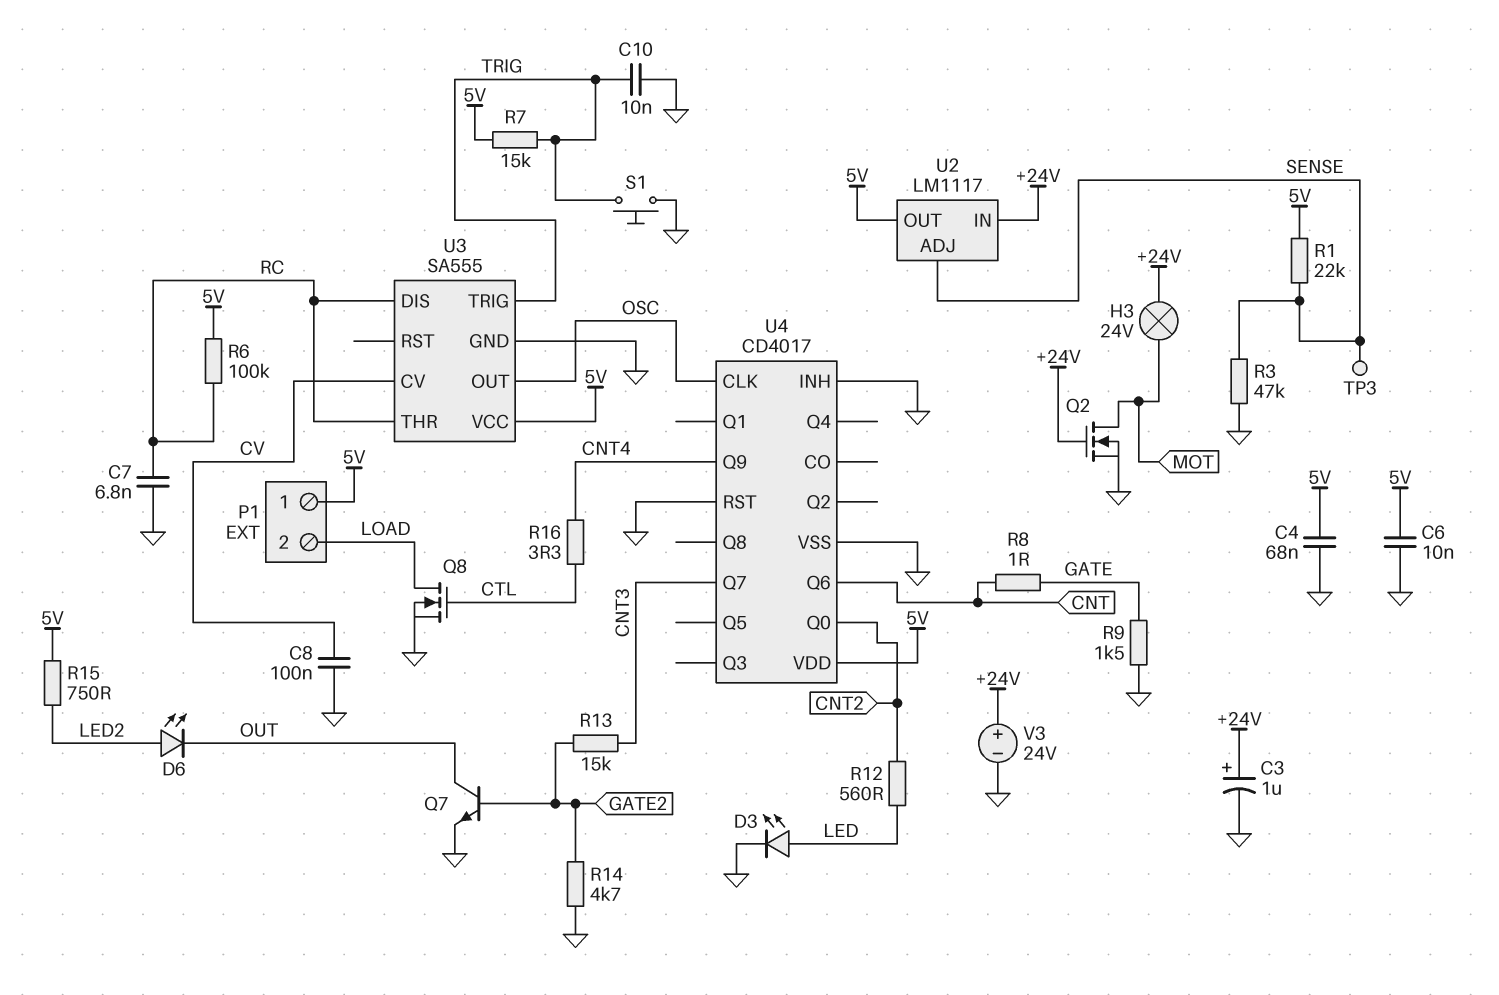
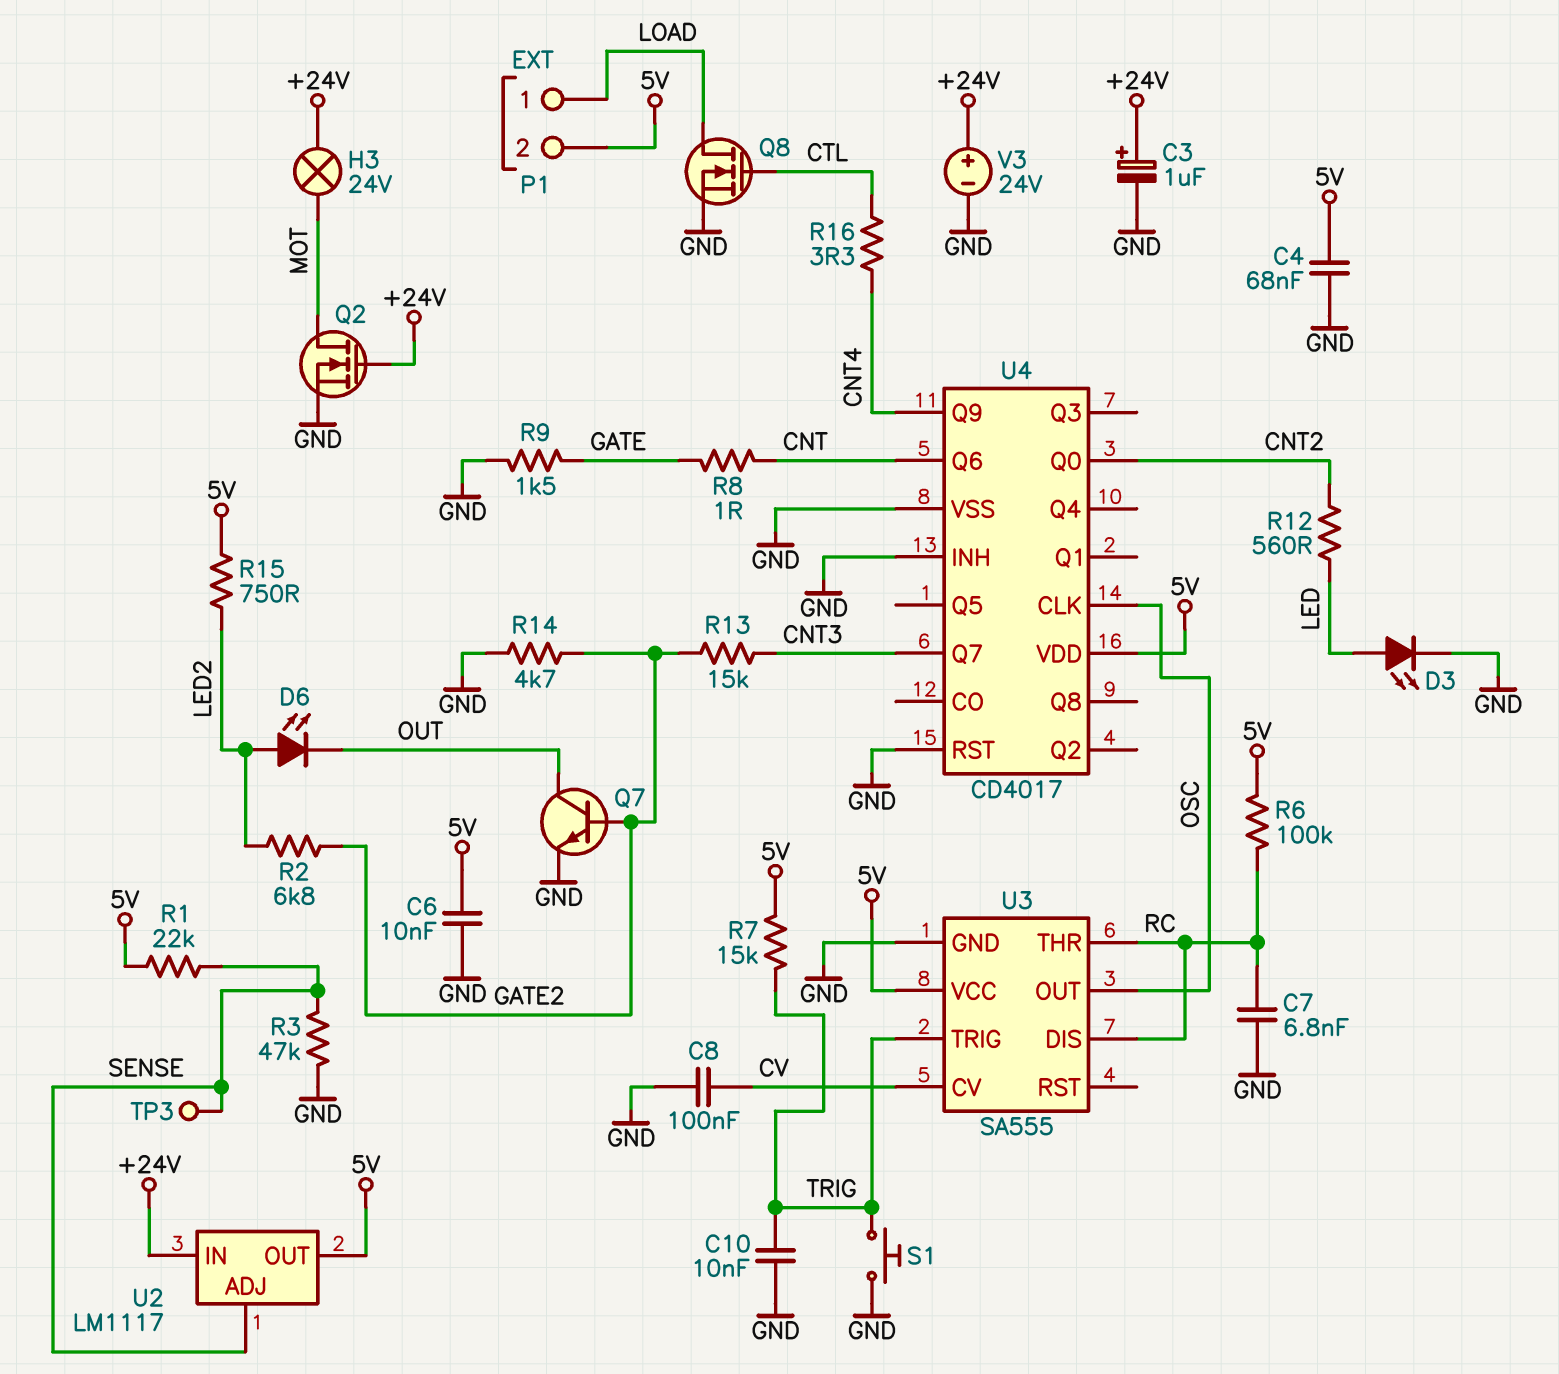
P1 pin 1: 5V -> LOAD
P1 pin 2: LOAD -> 5V
R2: none -> 6.8k (GATE2, LED2)

